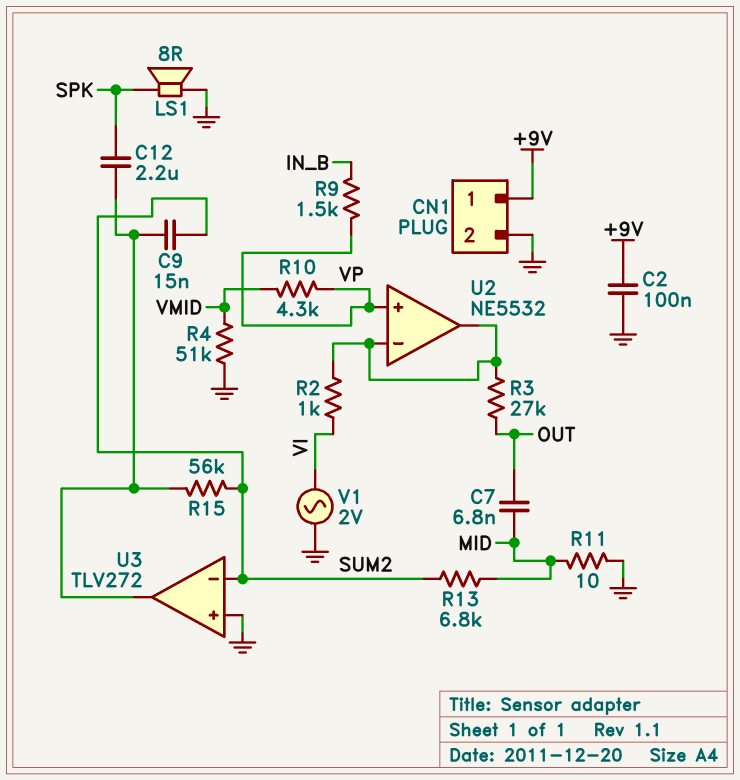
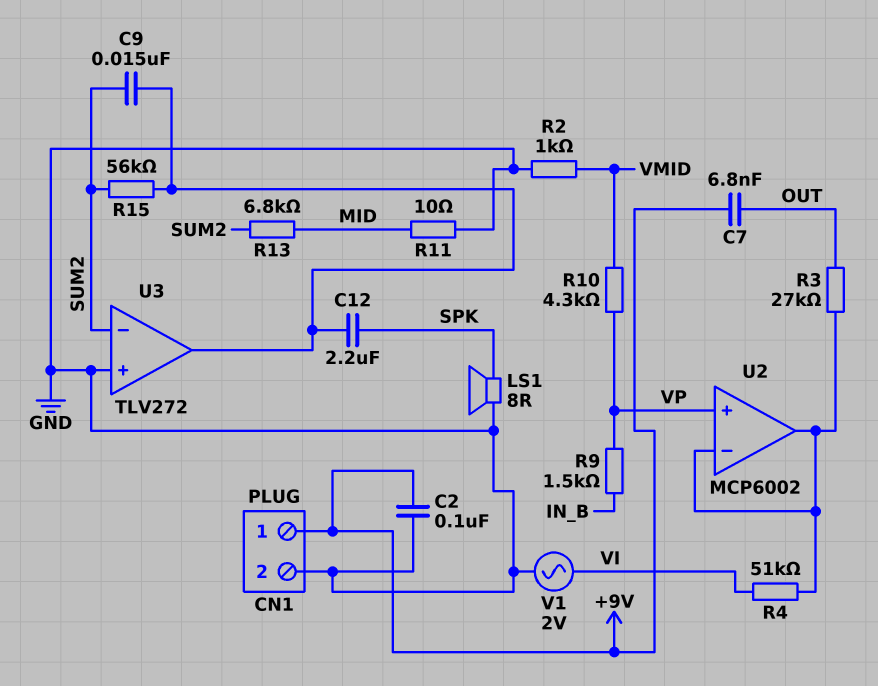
C7: 6.8nF (MID, OUT) -> 6.8nF (+9V, OUT)
R2: 1k (U2/in-, VI) -> 1k (GND, VMID)
R4: 51k (GND, VMID) -> 51k (U2/in-, VI)
U2: NE5532 -> MCP6002

